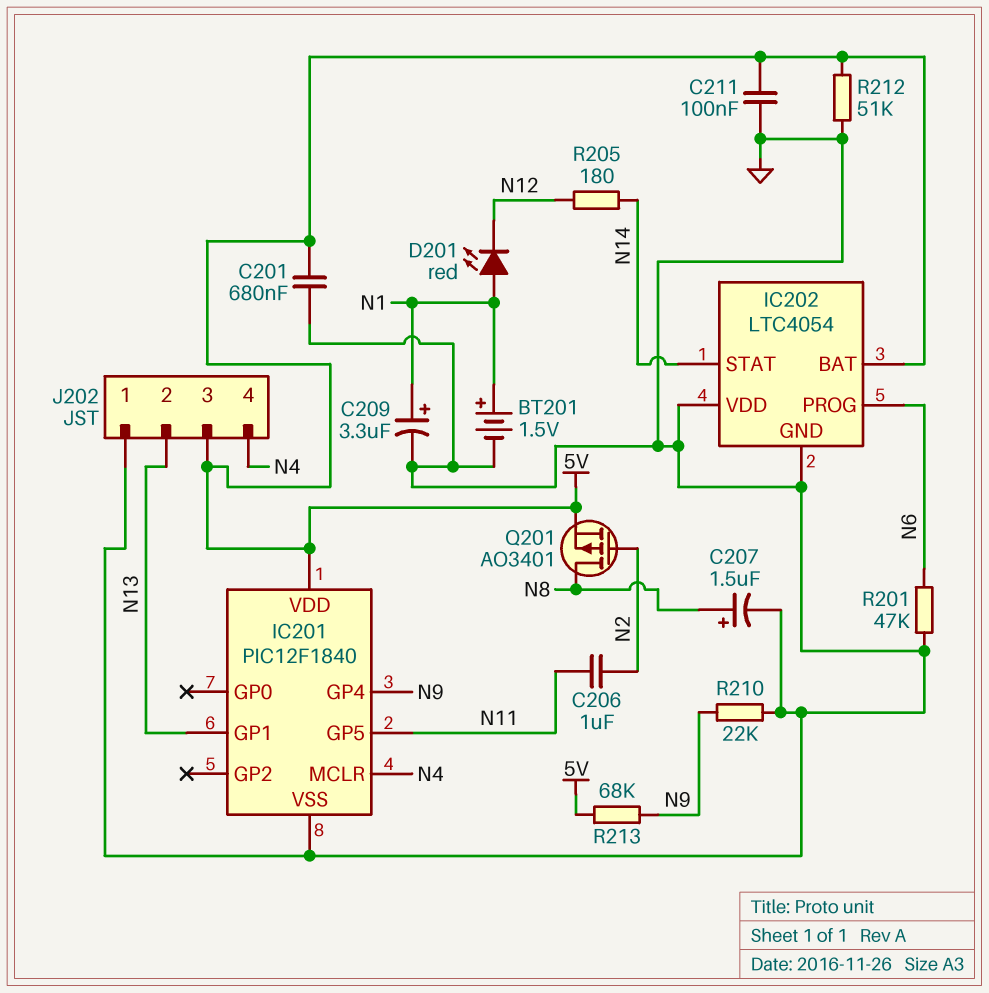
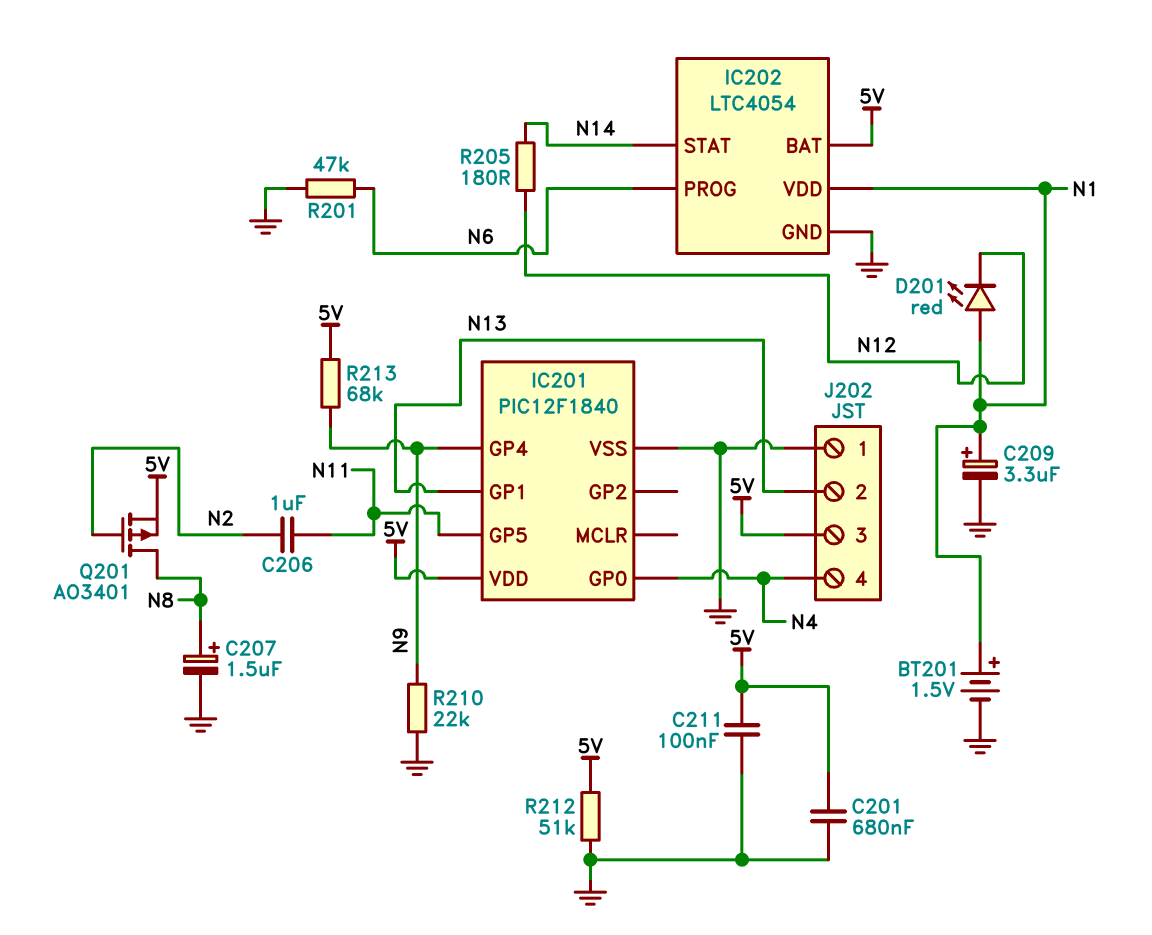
IC201 pin GP0: none -> N4
IC201 pin MCLR: N4 -> none
IC202 pin VDD: GND -> N1

